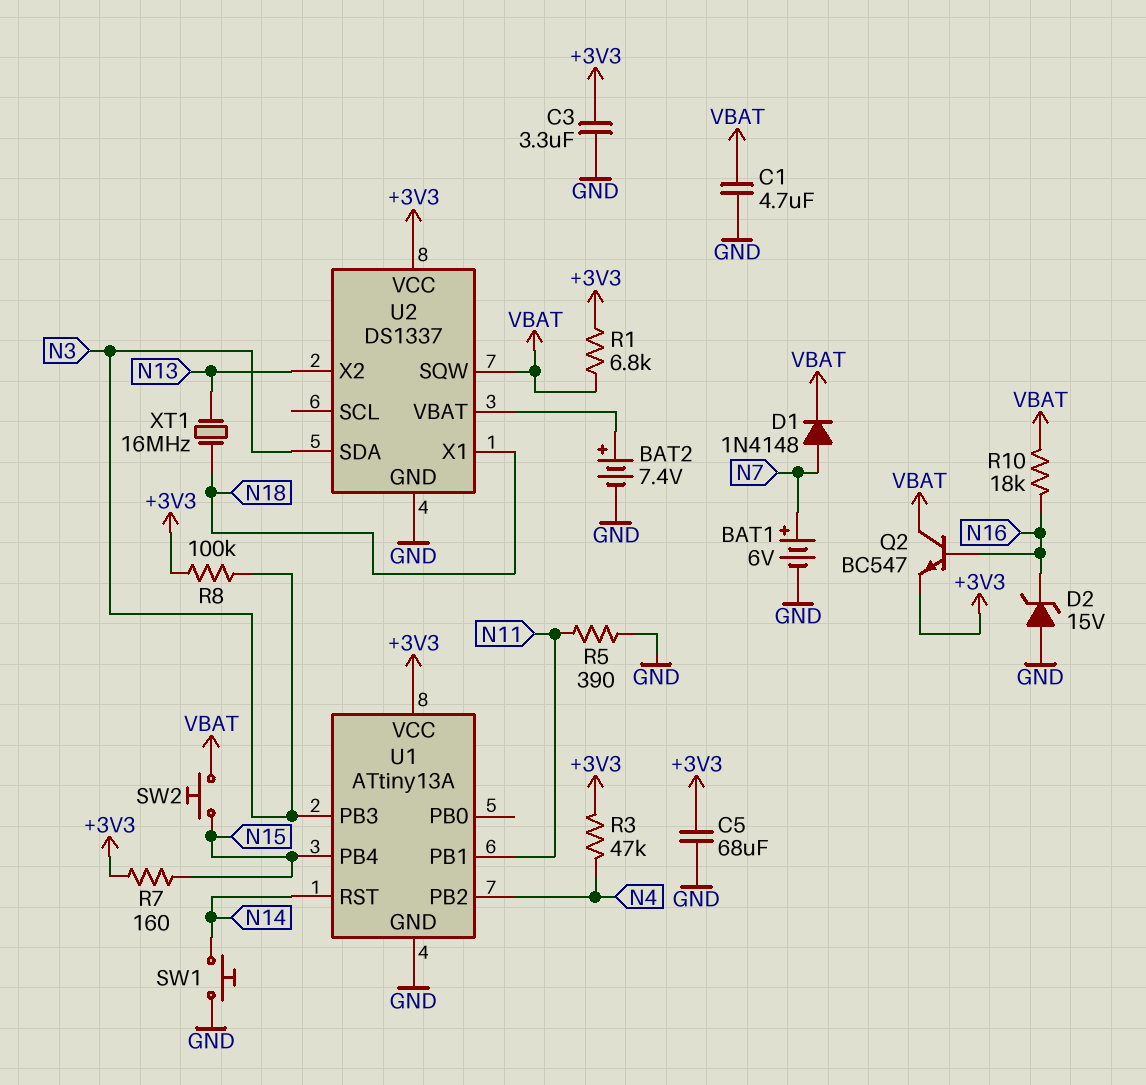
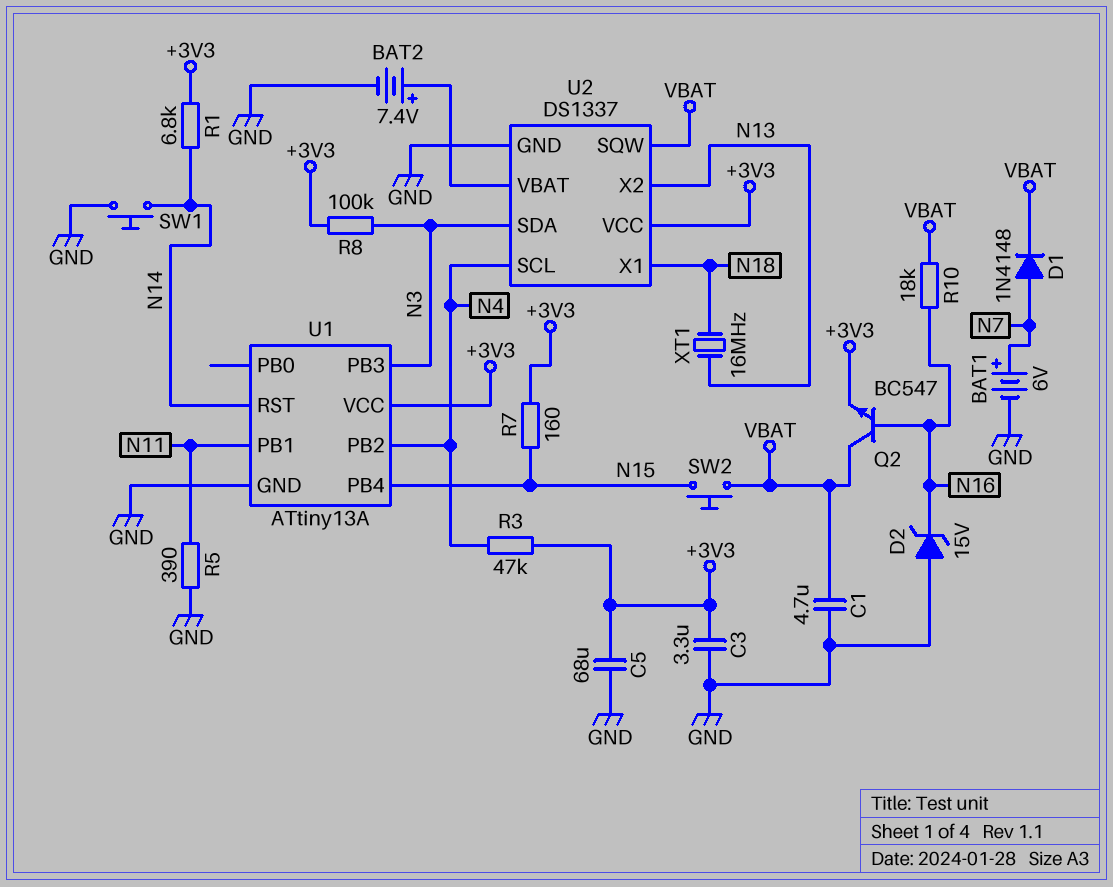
R1: 6.8k (+3V3, VBAT) -> 6.8k (+3V3, N14)
U2 pin SCL: none -> N4

